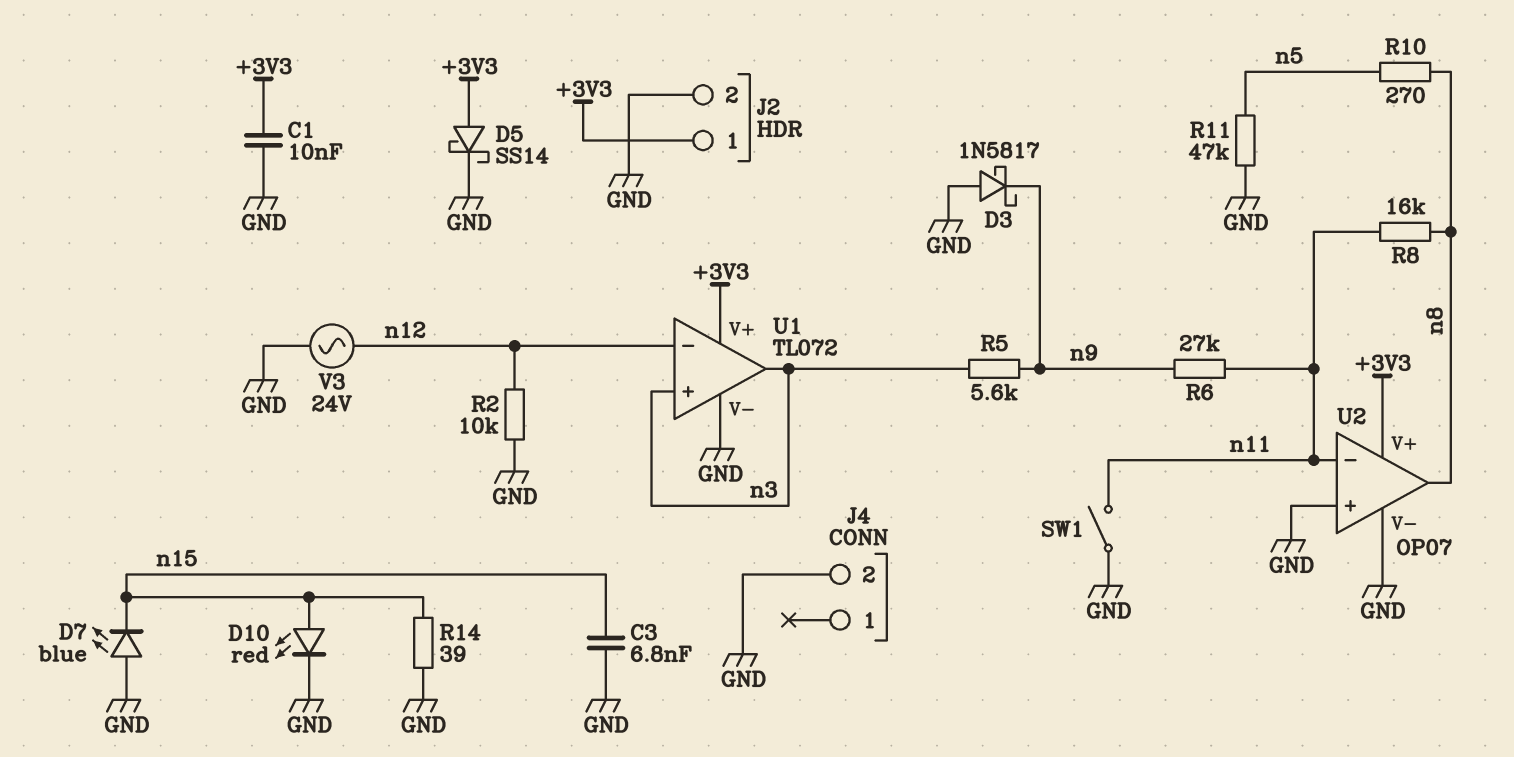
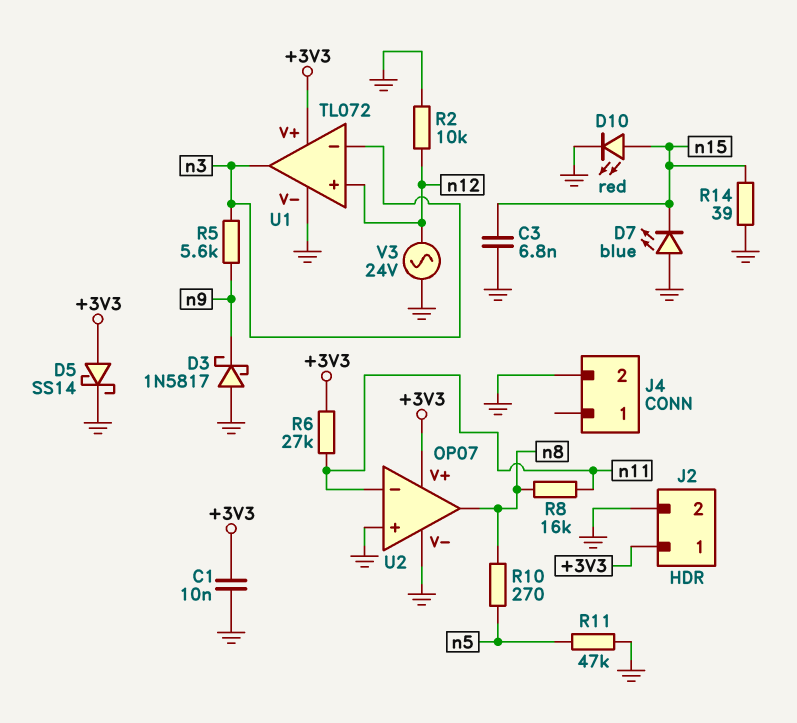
R6: 27k (n9, n11) -> 27k (+3V3, n11)
SW1: switch (GND, n11) -> none
U1 pin in+: n3 -> n12
U1 pin in-: n12 -> n3

